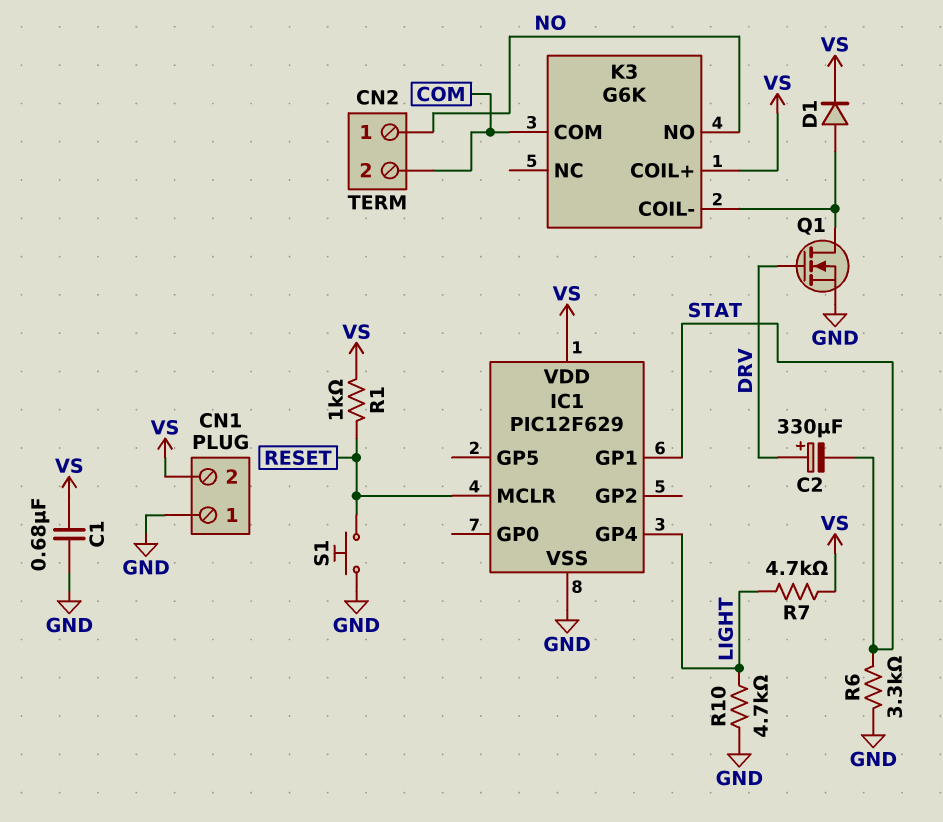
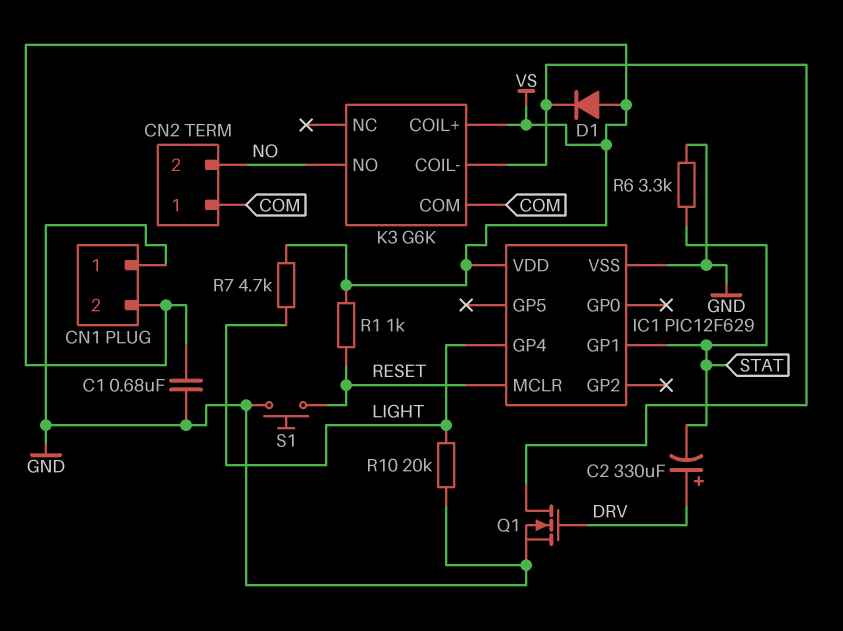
CN2 pin 1: NO -> COM
CN2 pin 2: COM -> NO
D1: diode (A K3/COIL-, K VS) -> diode (A VS, K K3/COIL-)
R10: 4.7k (GND, LIGHT) -> 20k (GND, LIGHT)

